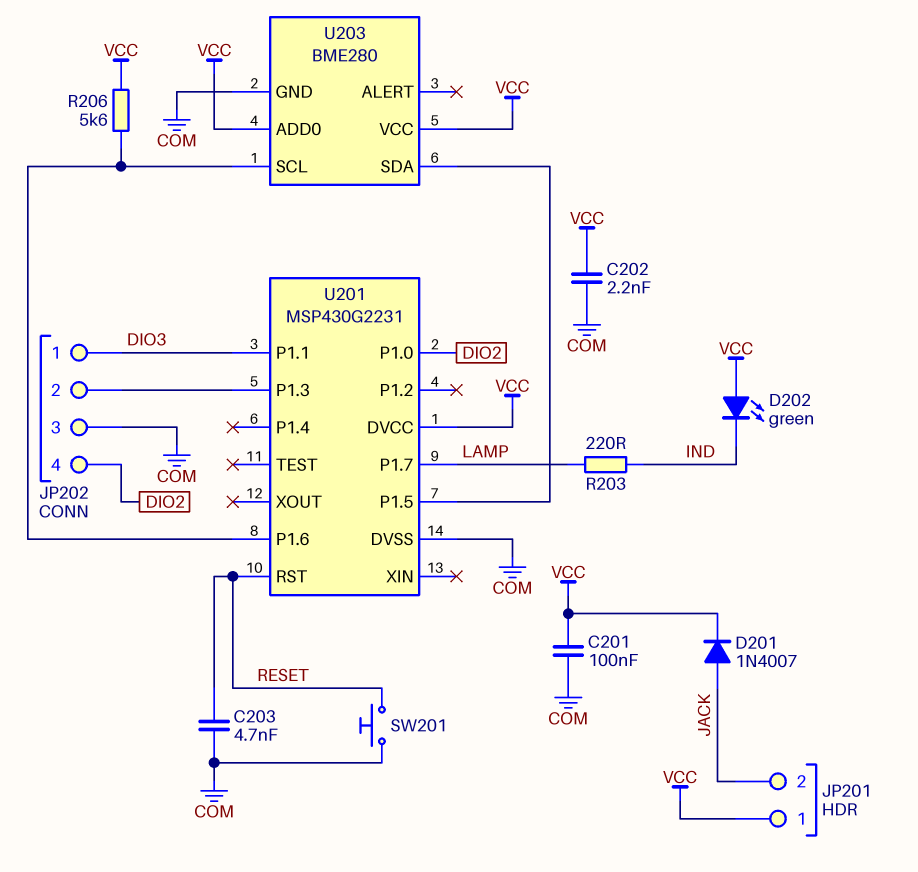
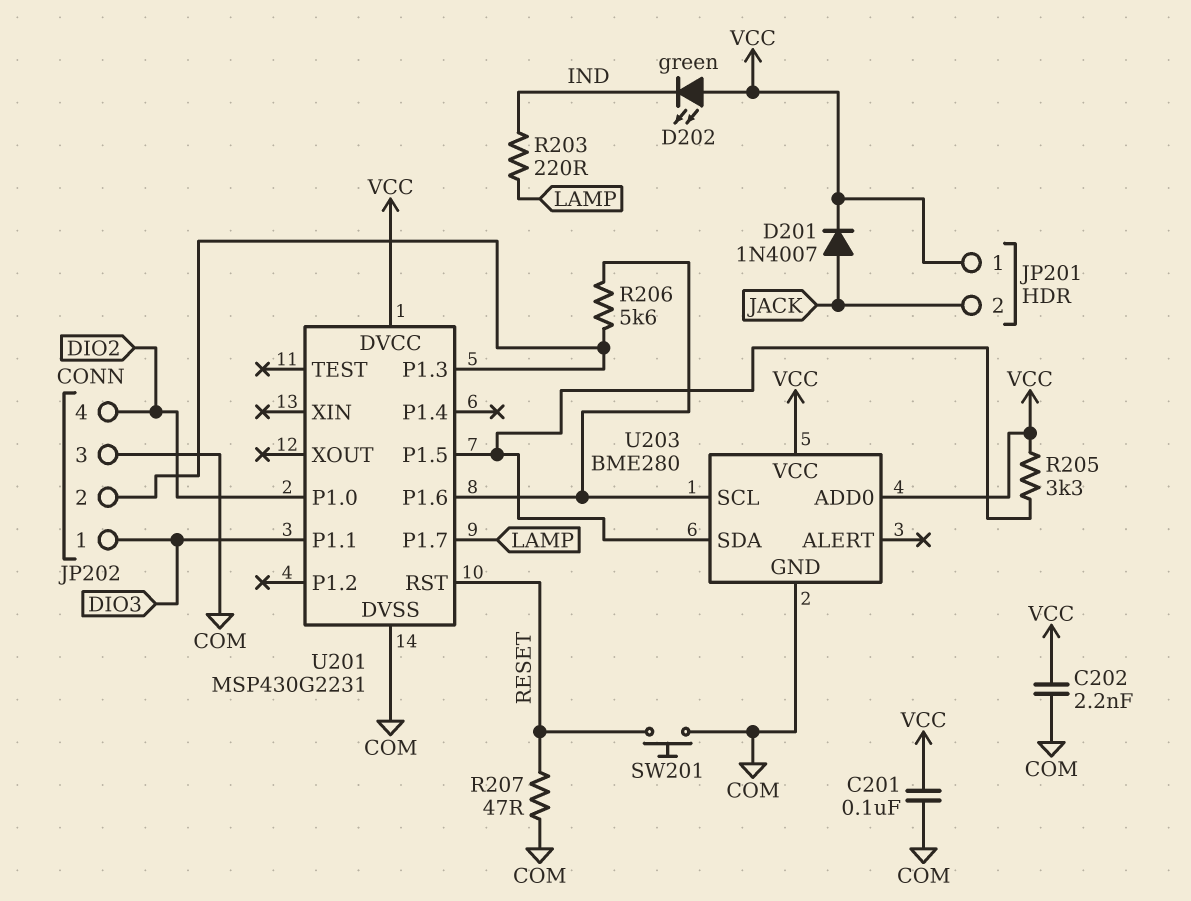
C203: 4.7nF (COM, RESET) -> none
R205: none -> 3.3k (U201/P1.5, VCC)
R206: 5.6k (U201/P1.6, VCC) -> 5.6k (JP202/2, U201/P1.6)
R207: none -> 47 (COM, RESET)

